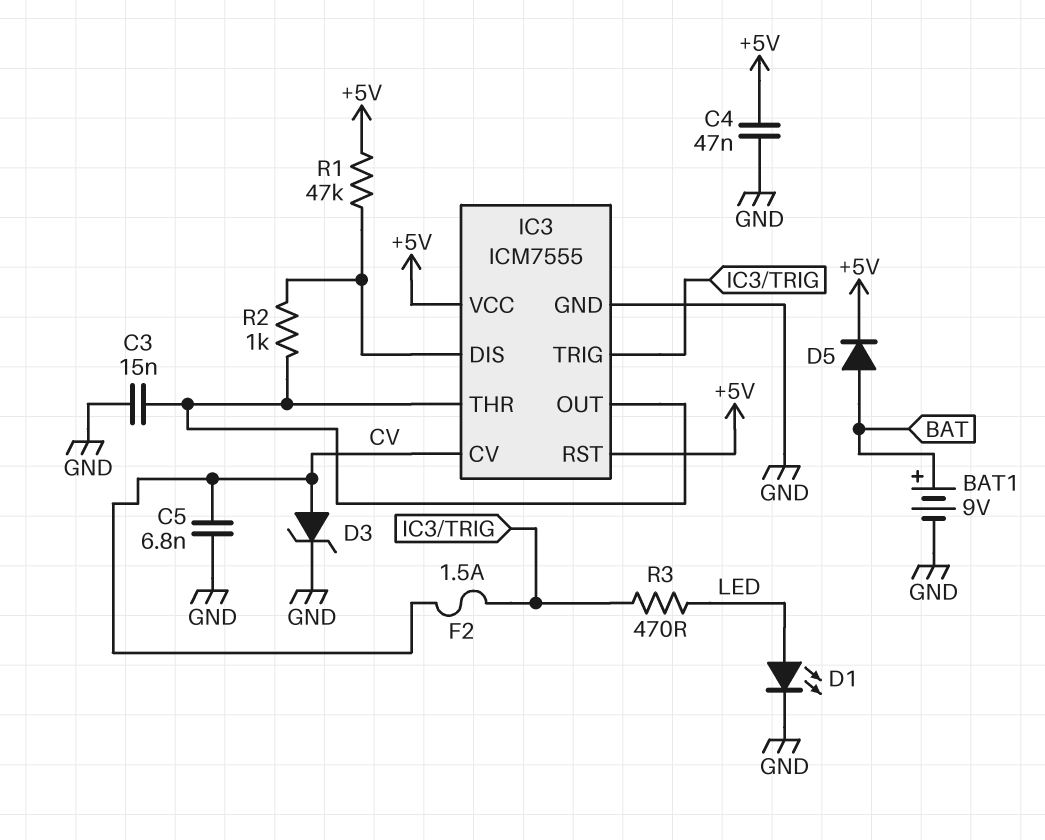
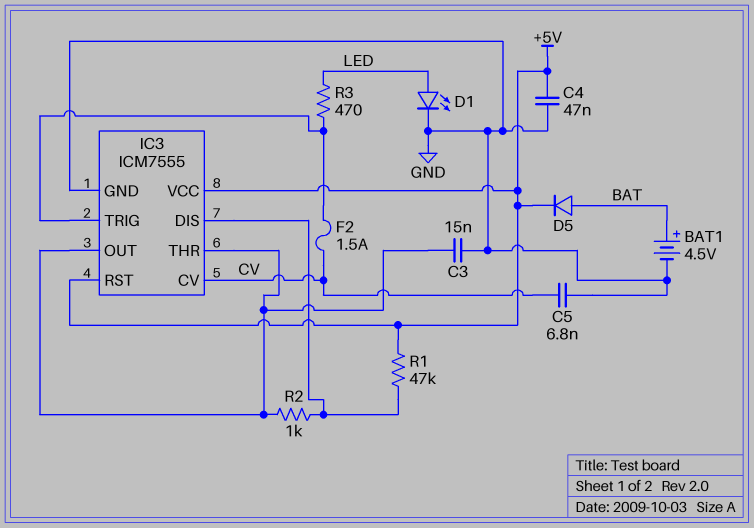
BAT1: 9V (plus BAT, minus GND) -> 4.5V (plus BAT, minus GND)
D3: zener (A CV, K GND) -> none

